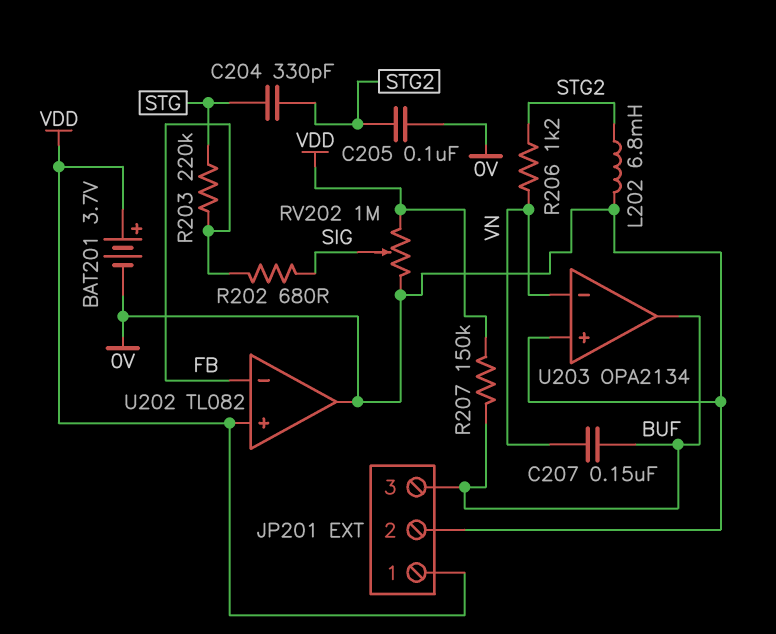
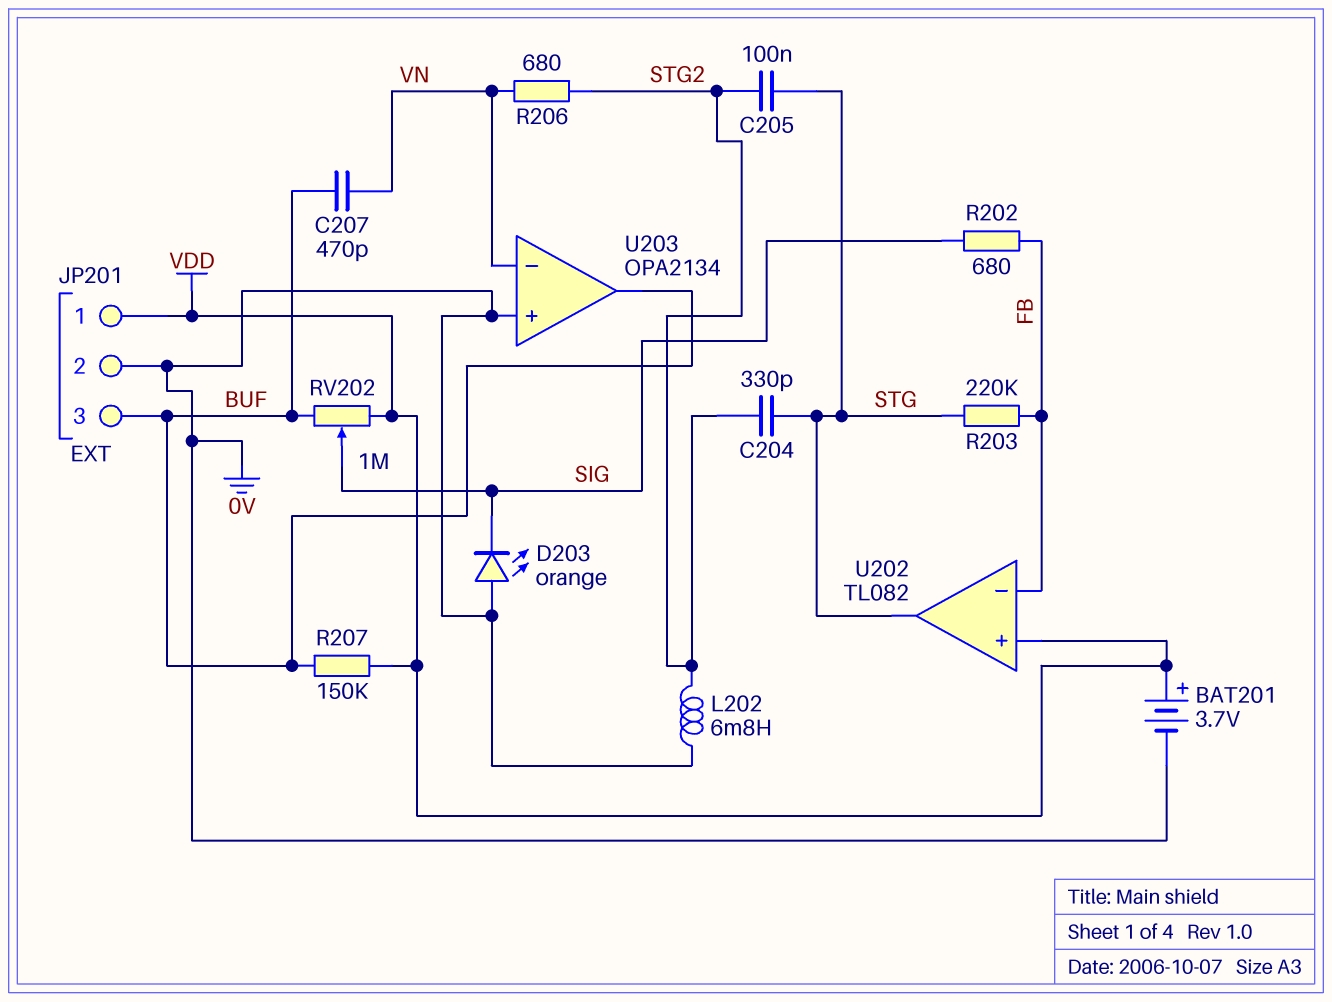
C205: 100nF (0V, STG2) -> 100nF (STG, STG2)
C207: 150nF (BUF, VN) -> 470pF (BUF, VN)
D203: none -> LED orange (A 0V, K SIG)
R206: 1.2k (STG2, VN) -> 680 (STG2, VN)
RV202: 1M (0V, VDD, wiper SIG) -> 1M (BUF, VDD, wiper SIG)
U202 pin out: 0V -> STG

